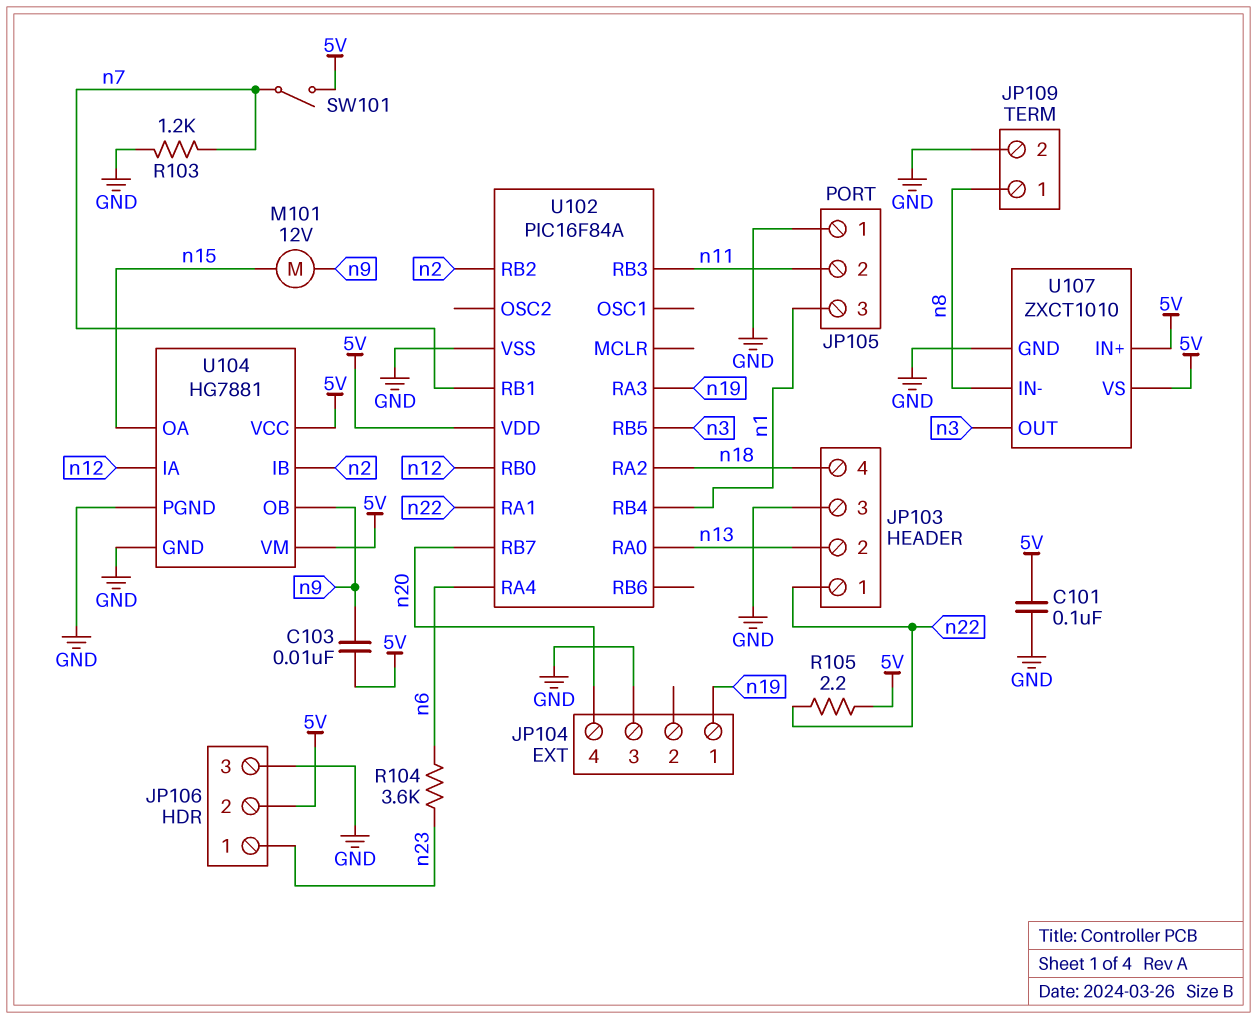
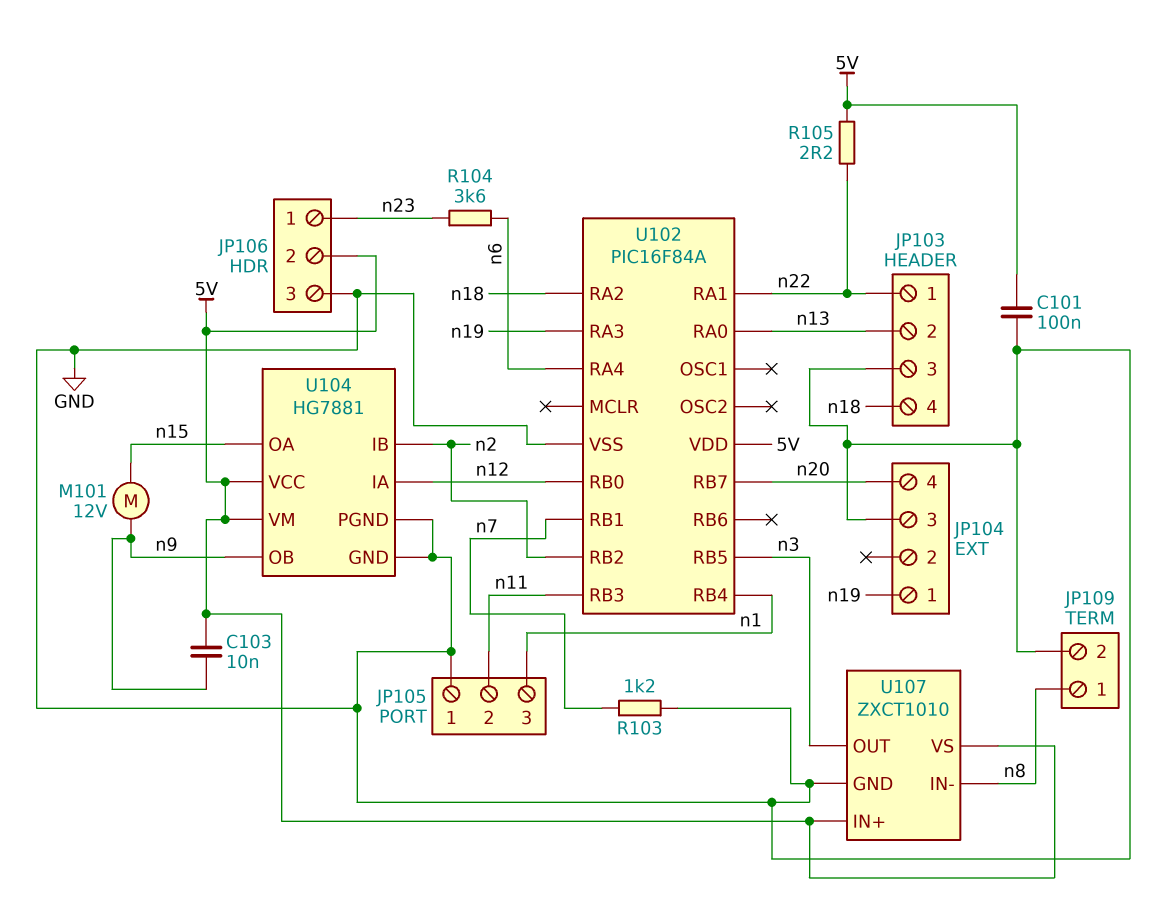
SW101: switch (5V, n7) -> none

